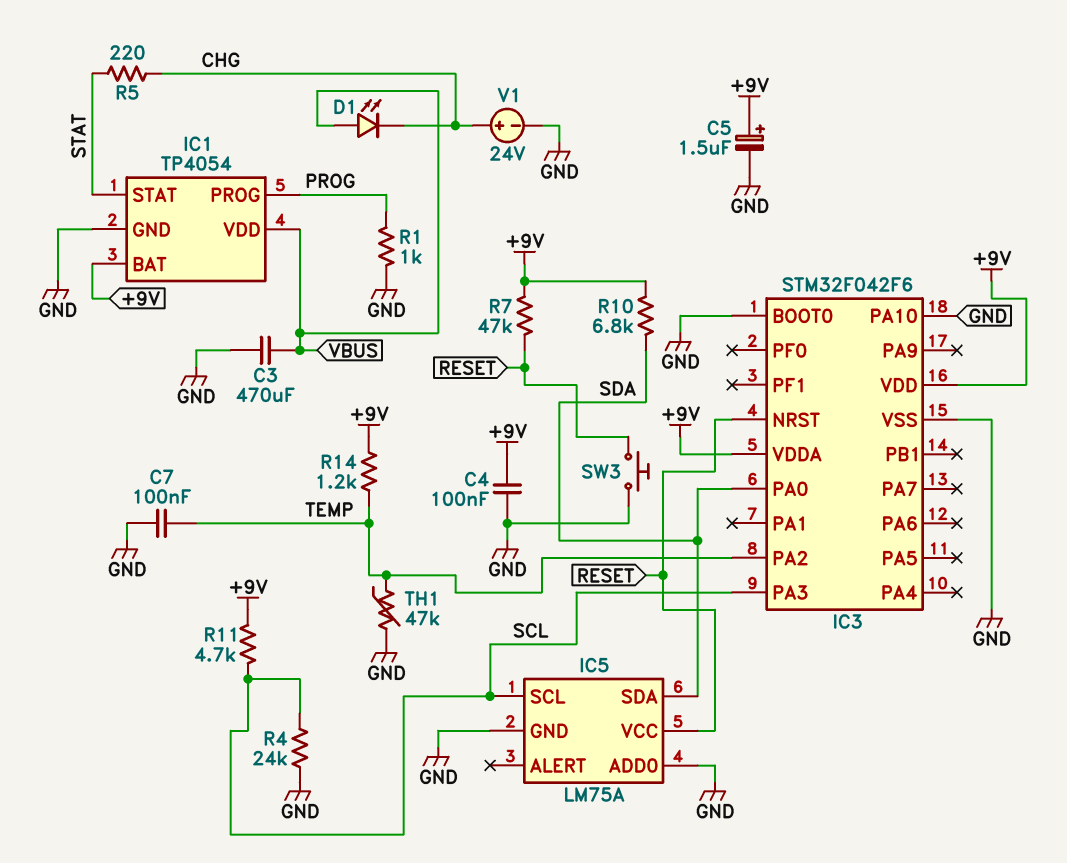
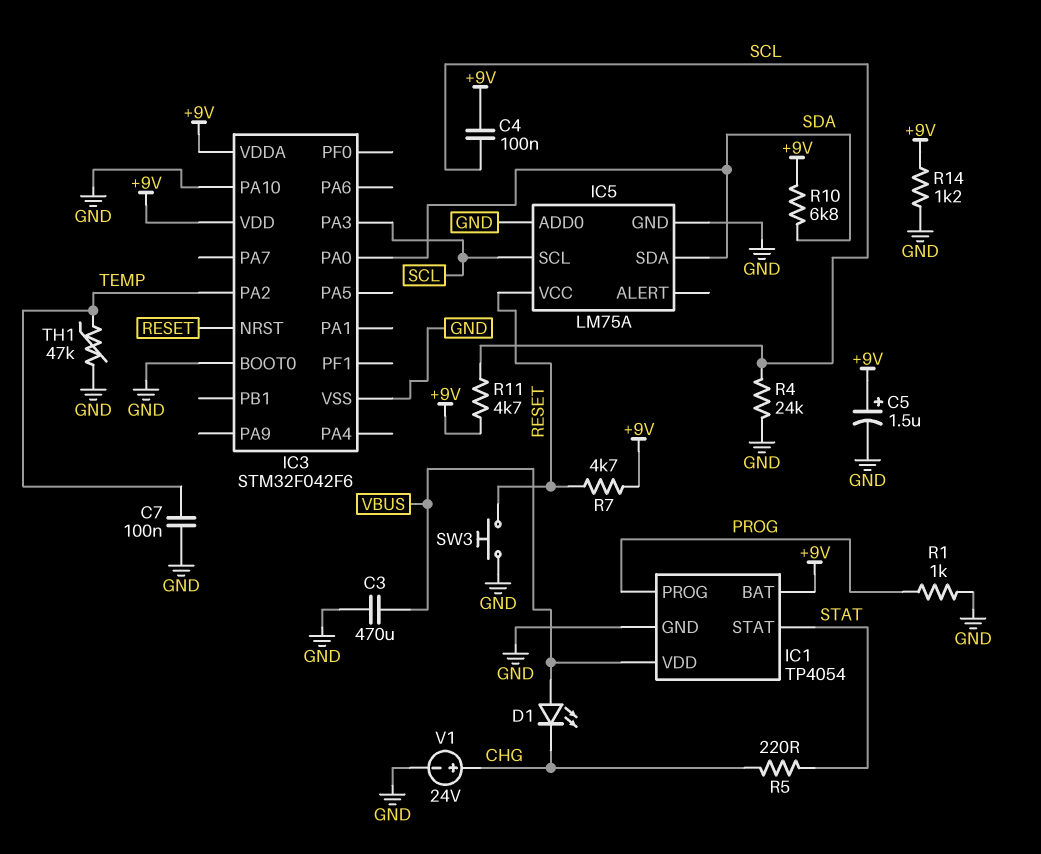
C4: 100nF (+9V, GND) -> 100nF (+9V, SCL)
R7: 47k (+9V, RESET) -> 4.7k (+9V, RESET)
R14: 1.2k (+9V, TEMP) -> 1.2k (+9V, GND)

